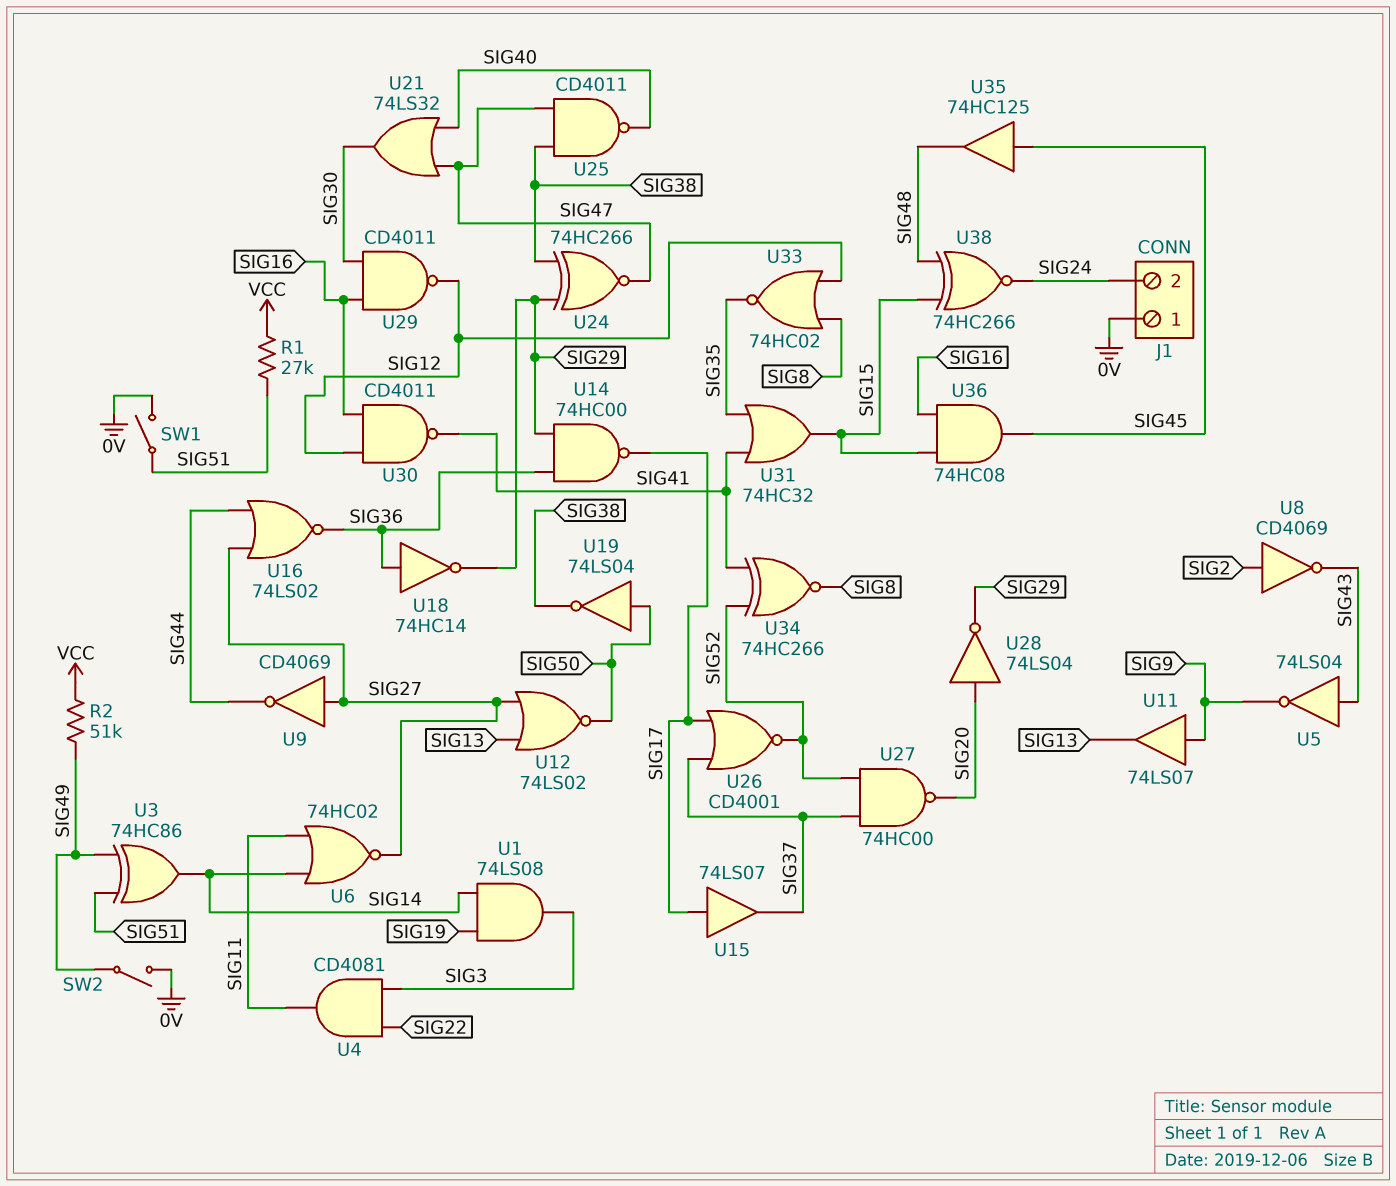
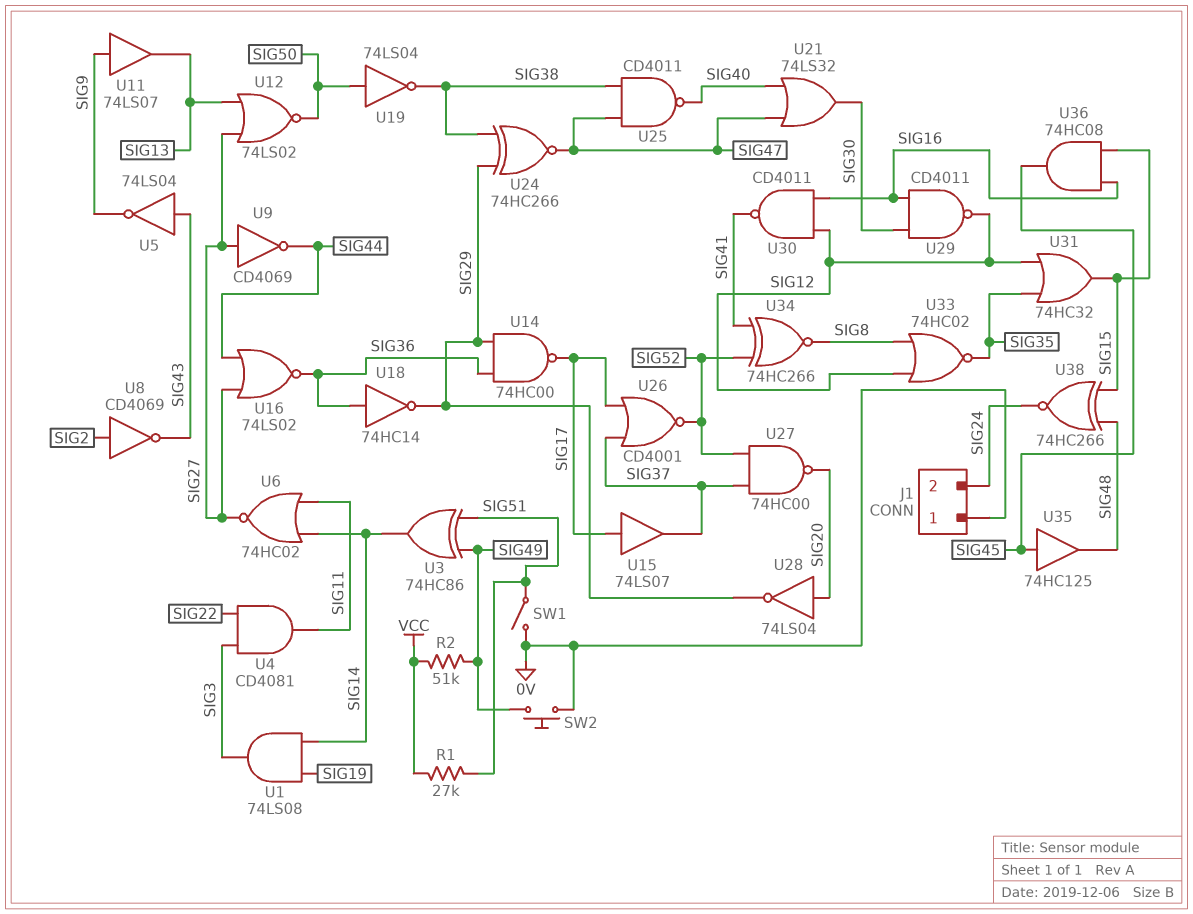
SW2: switch (0V, SIG49) -> button (0V, SIG49)
U31: OR 74HC32 (in SIG35, in SIG41, out SIG15) -> OR 74HC32 (in SIG12, in SIG35, out SIG15)

